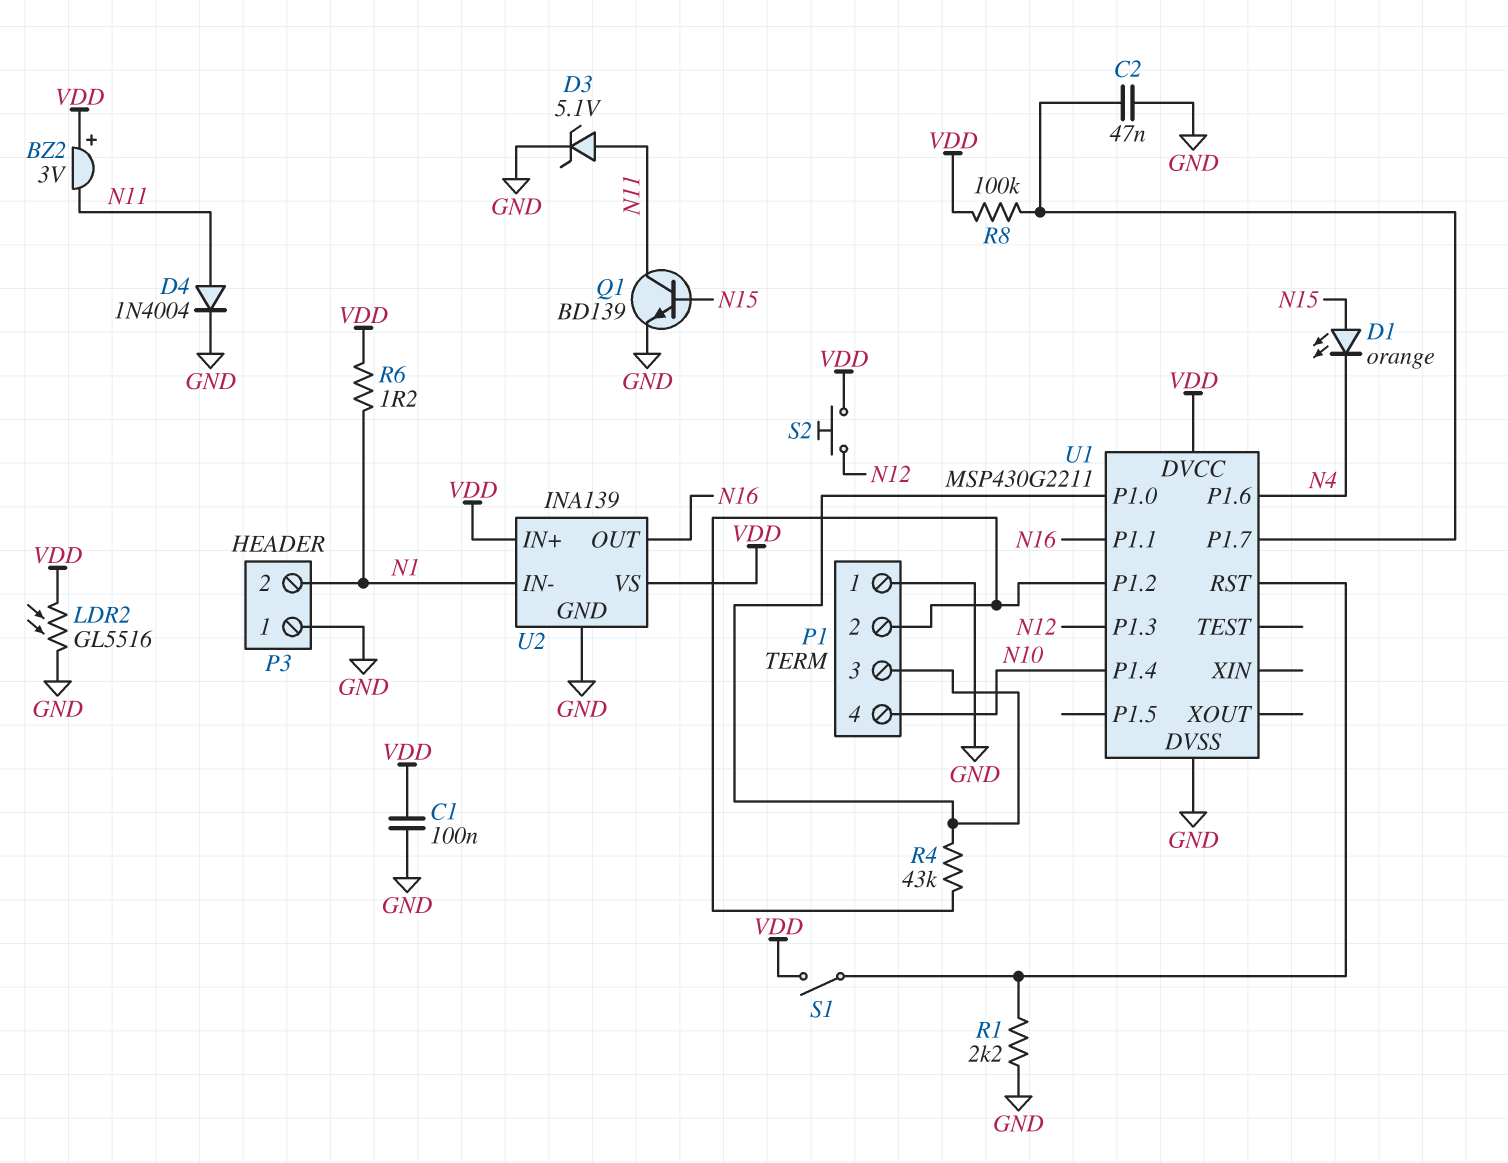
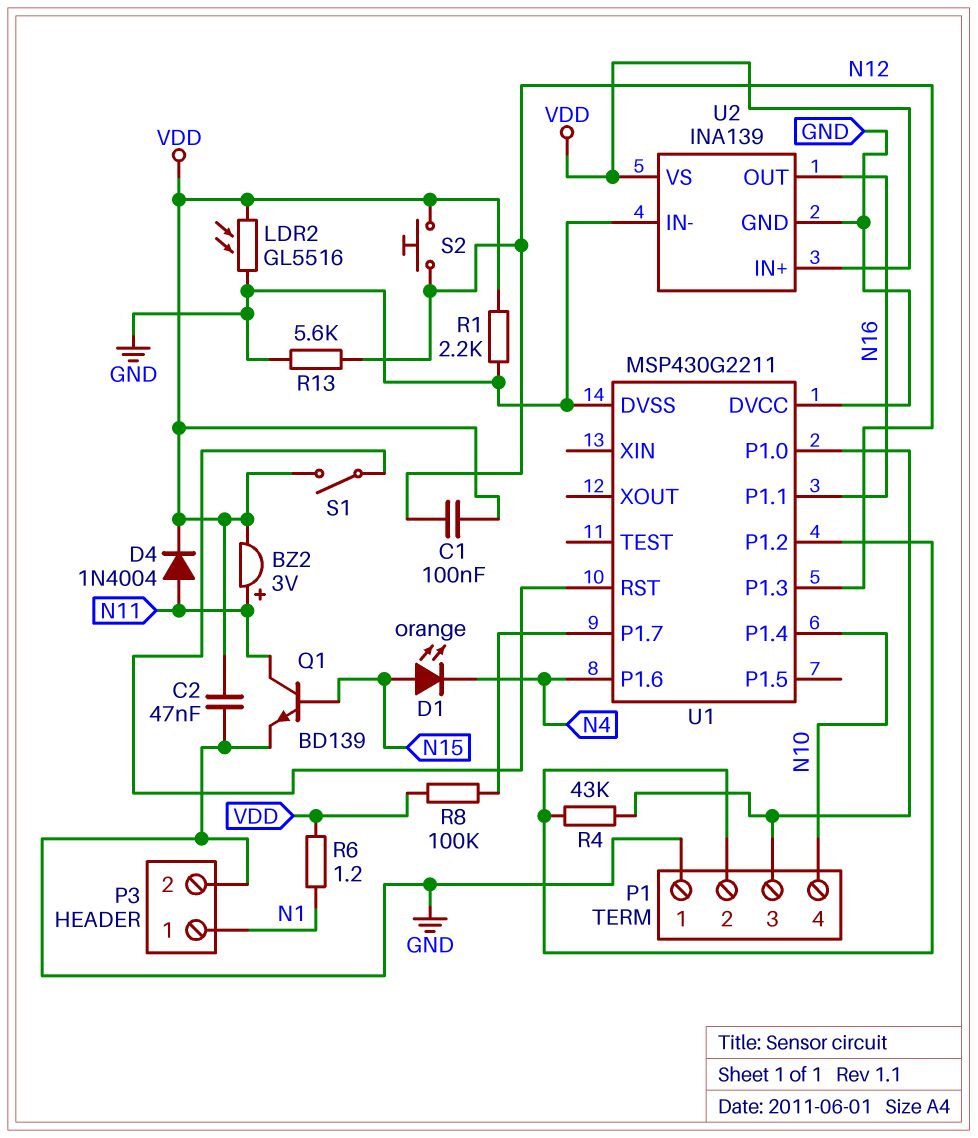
BZ2: buzzer 3V (plus VDD, minus N11) -> buzzer 3V (plus N11, minus VDD)
C1: 100nF (GND, VDD) -> 100nF (N12, VDD)
C2: 47nF (GND, U1/P1.7) -> 47nF (GND, VDD)
D3: zener 5.1V (A N11, K GND) -> none
D4: diode 1N4004 (A N11, K GND) -> diode 1N4004 (A N11, K VDD)
P3 pin 1: GND -> N1
P3 pin 2: N1 -> GND
R1: 2.2k (GND, U1/RST) -> 2.2k (GND, VDD)
R13: none -> 5.6k (GND, N12)
U1 pin DVCC: VDD -> GND
U2 pin IN-: N1 -> GND

